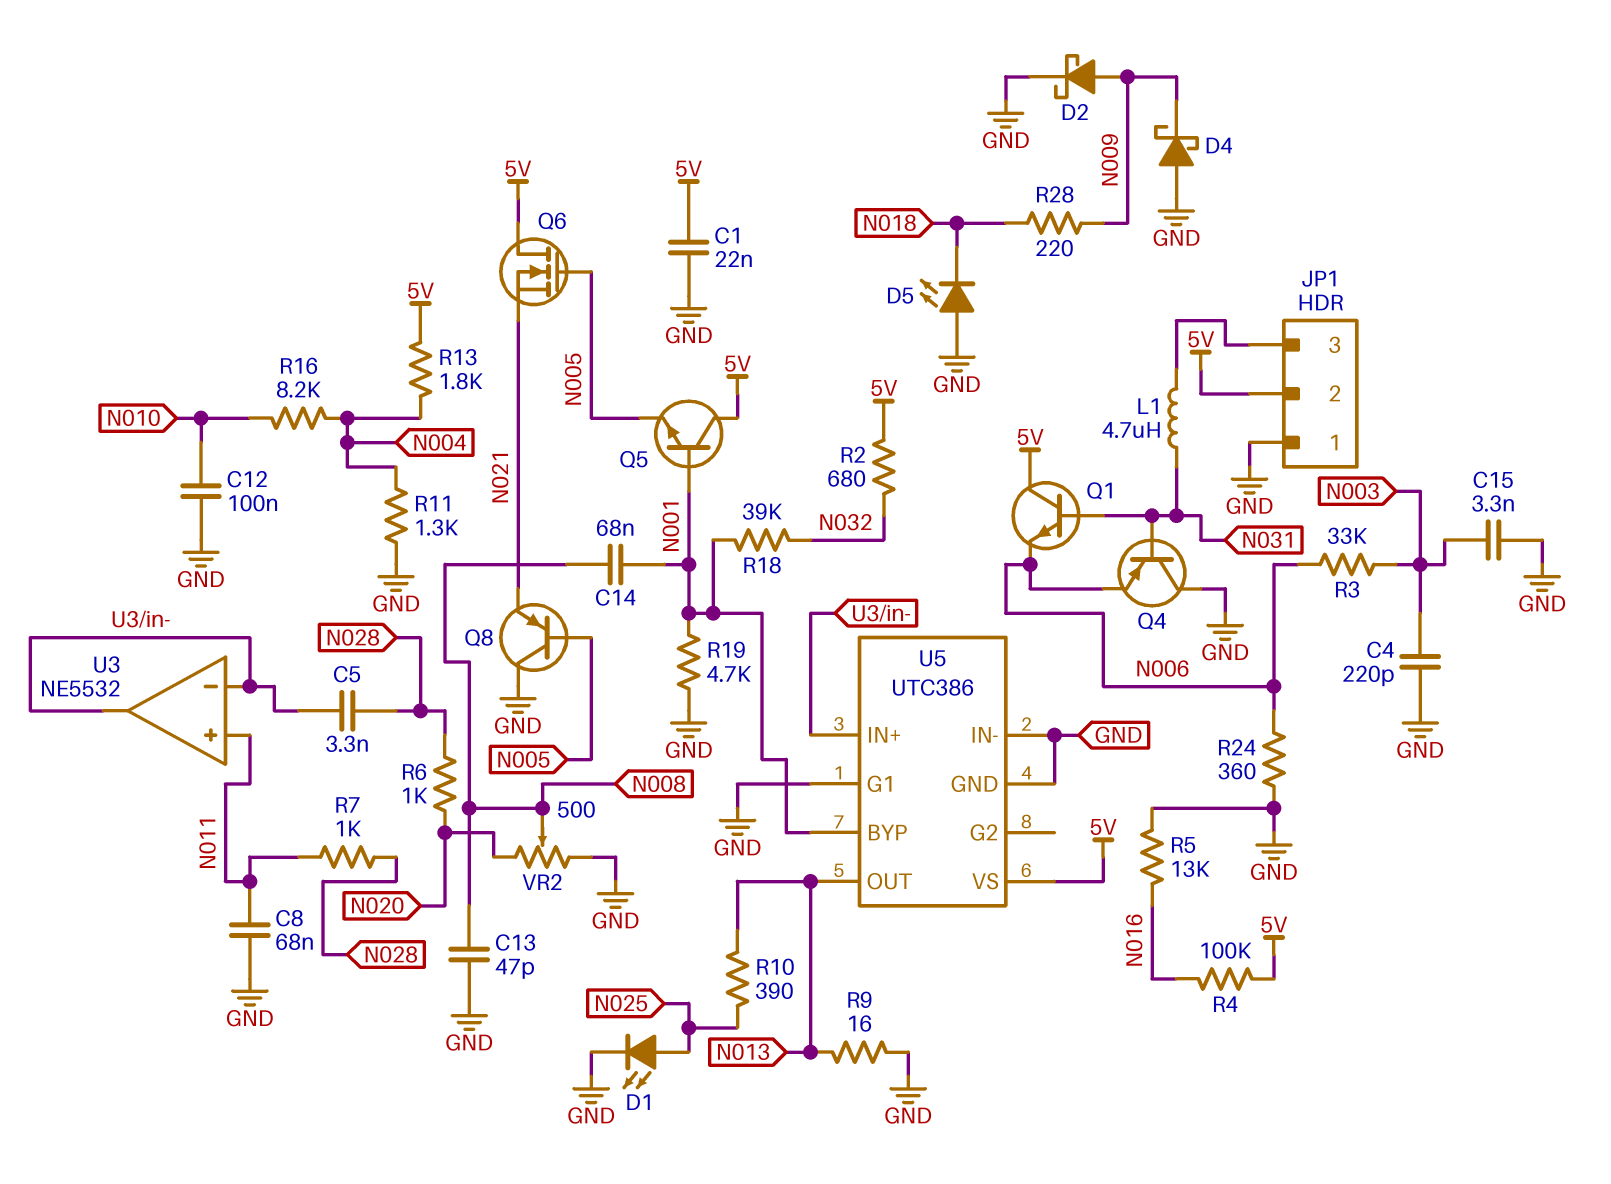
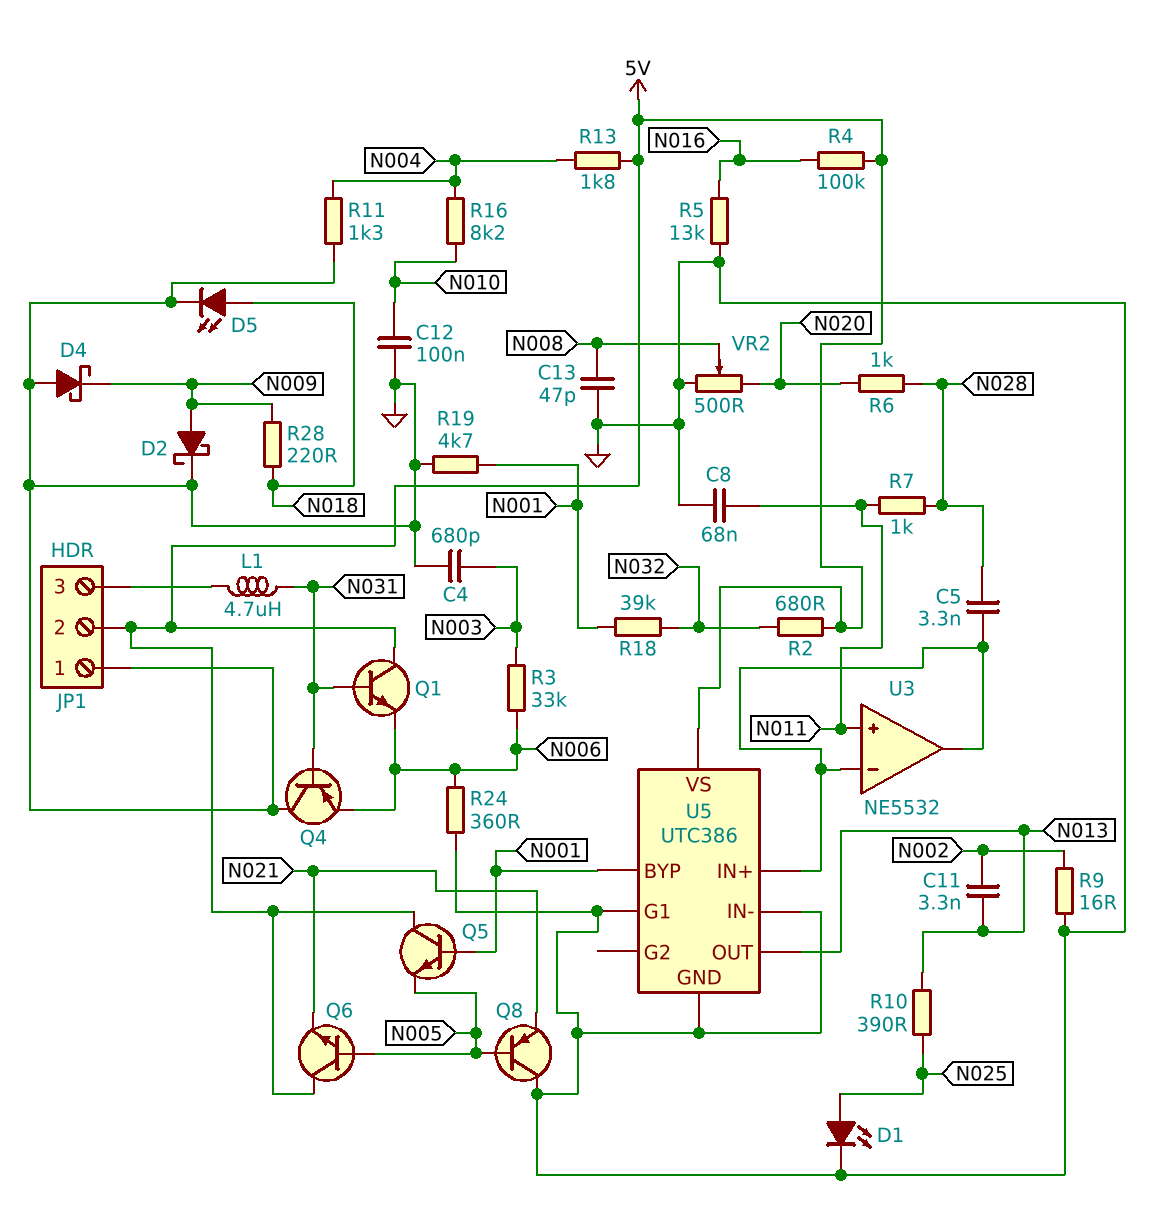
C1: 22nF (5V, GND) -> none
C4: 220pF (GND, N003) -> 680pF (GND, N003)
C11: none -> 3.3nF (N002, N013)
C14: 68nF (N001, N008) -> none
C15: 3.3nF (GND, N003) -> none
D5: LED (A GND, K N018) -> LED (A N018, K GND)
Q6: NMOS (G N005, D 5V, S N021) -> NPN (B N005, C 5V, E N021)
R9: 16 (GND, N013) -> 16 (GND, N002)

